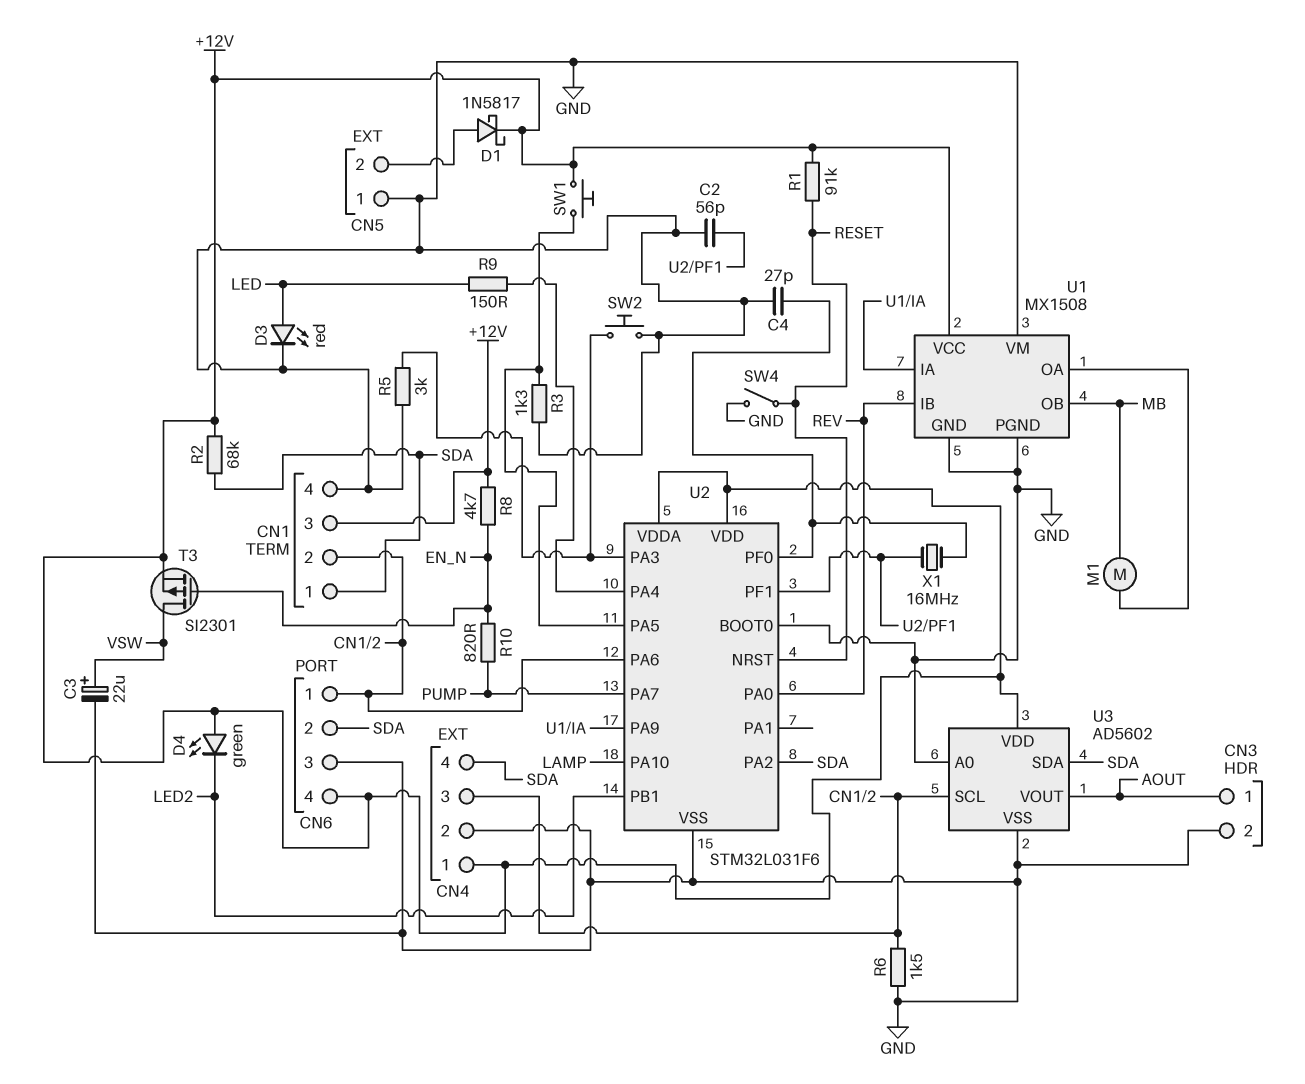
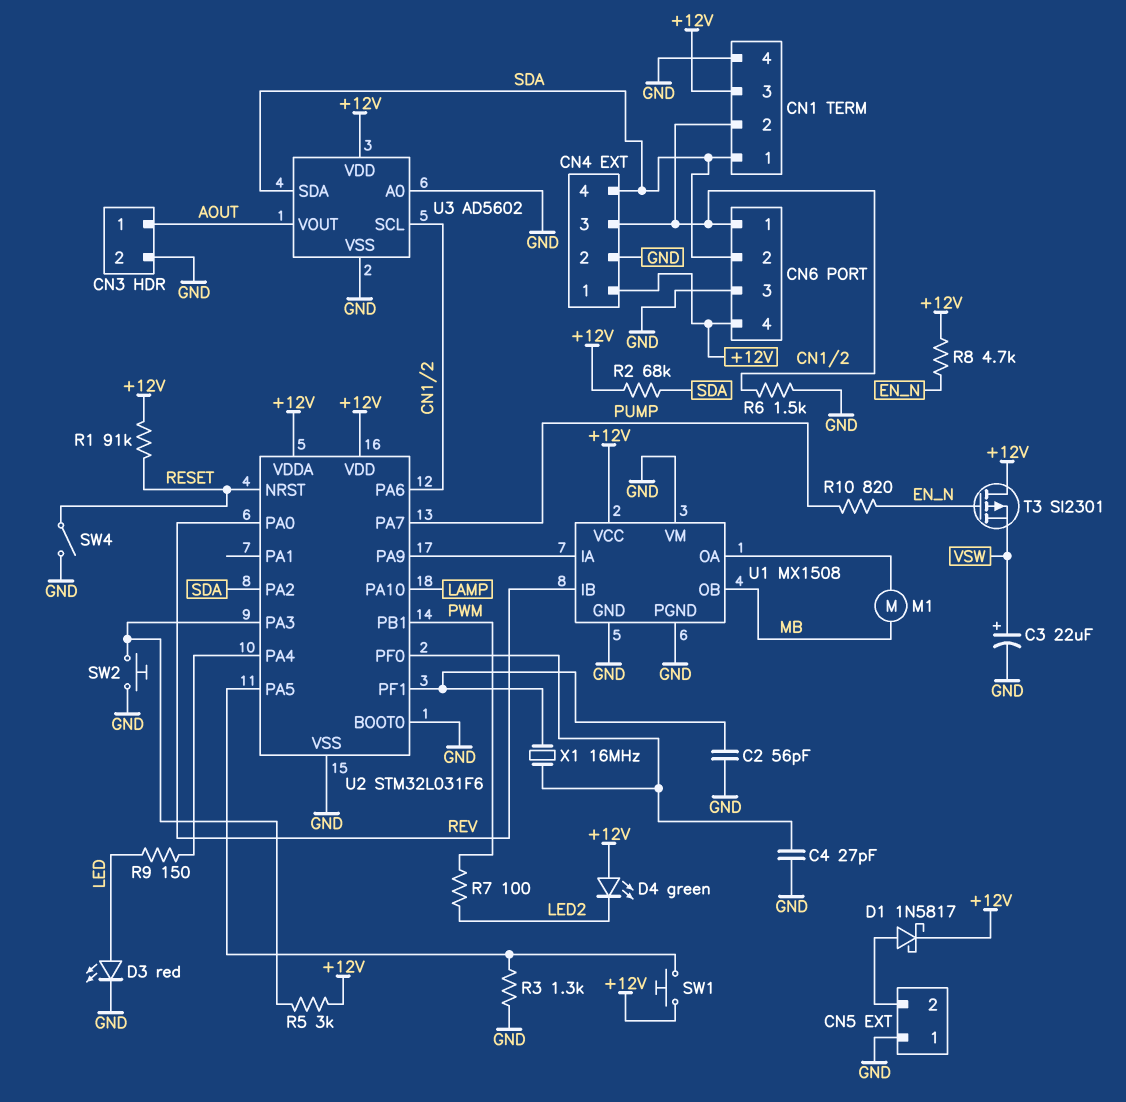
R5: 3k (GND, U2/PA3) -> 3k (+12V, U2/PA3)
R7: none -> 100 (LED2, PWM)
T3: PMOS SI2301 (G EN_N, D VSW, S +12V) -> PMOS SI2301 (G EN_N, D +12V, S VSW)
U2 pin PB1: LED2 -> PWM

